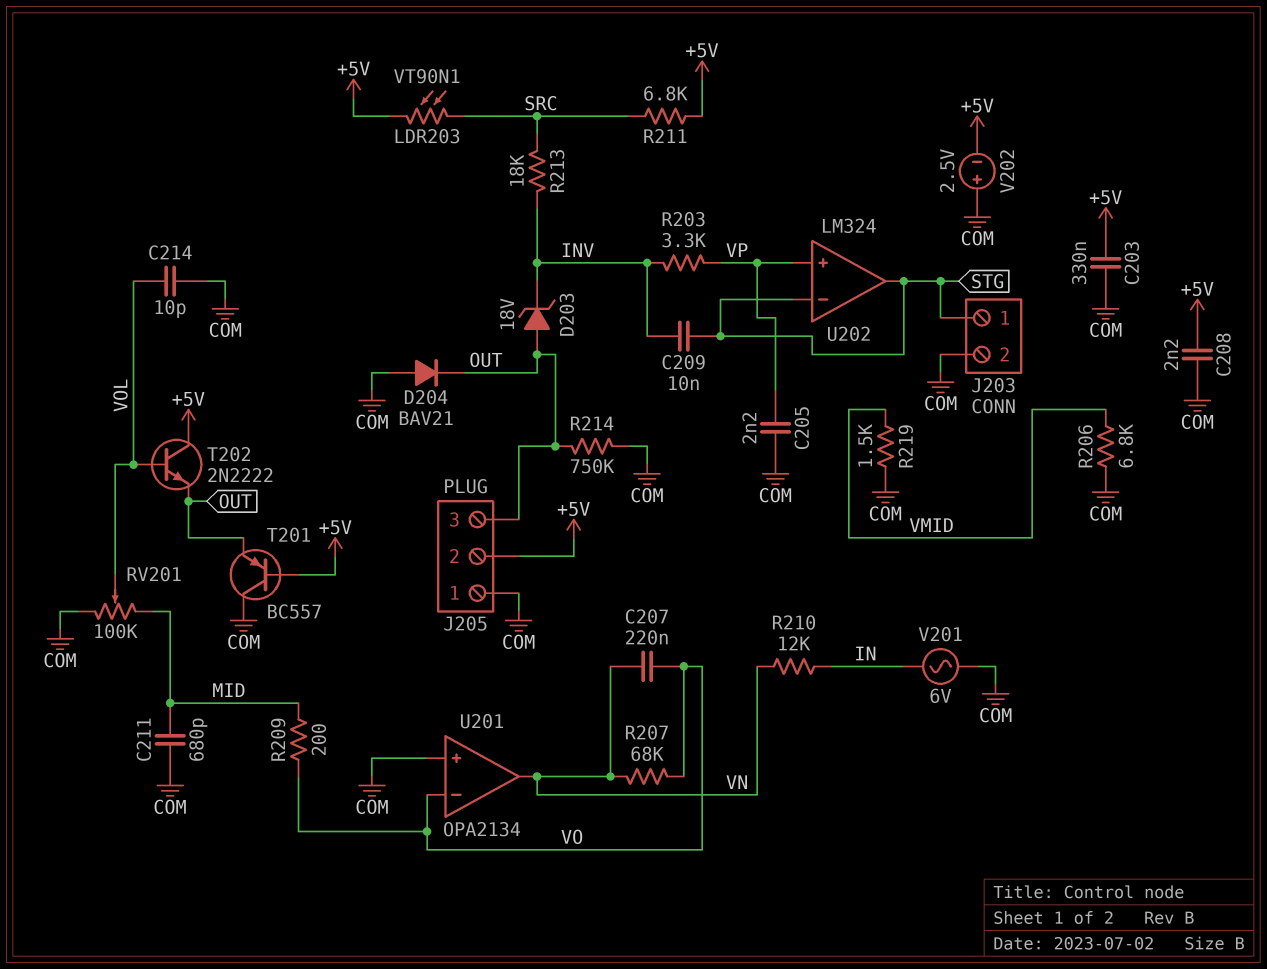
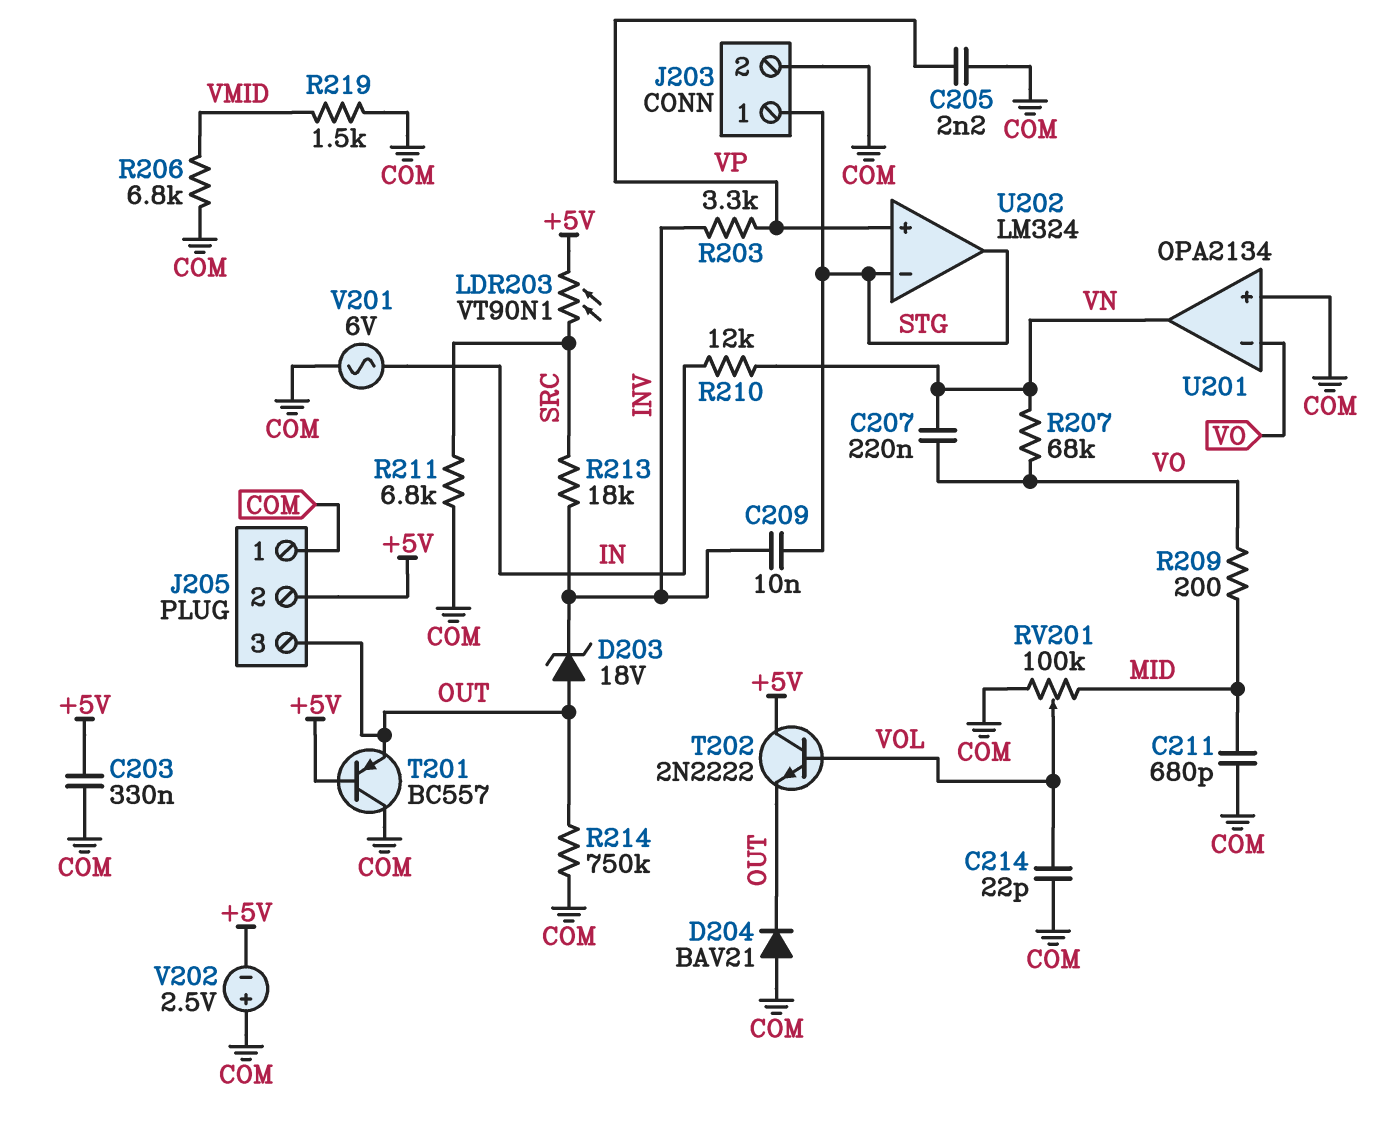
C208: 2.2nF (+5V, COM) -> none
C214: 10pF (COM, VOL) -> 22pF (COM, VOL)
R211: 6.8k (+5V, SRC) -> 6.8k (COM, SRC)

